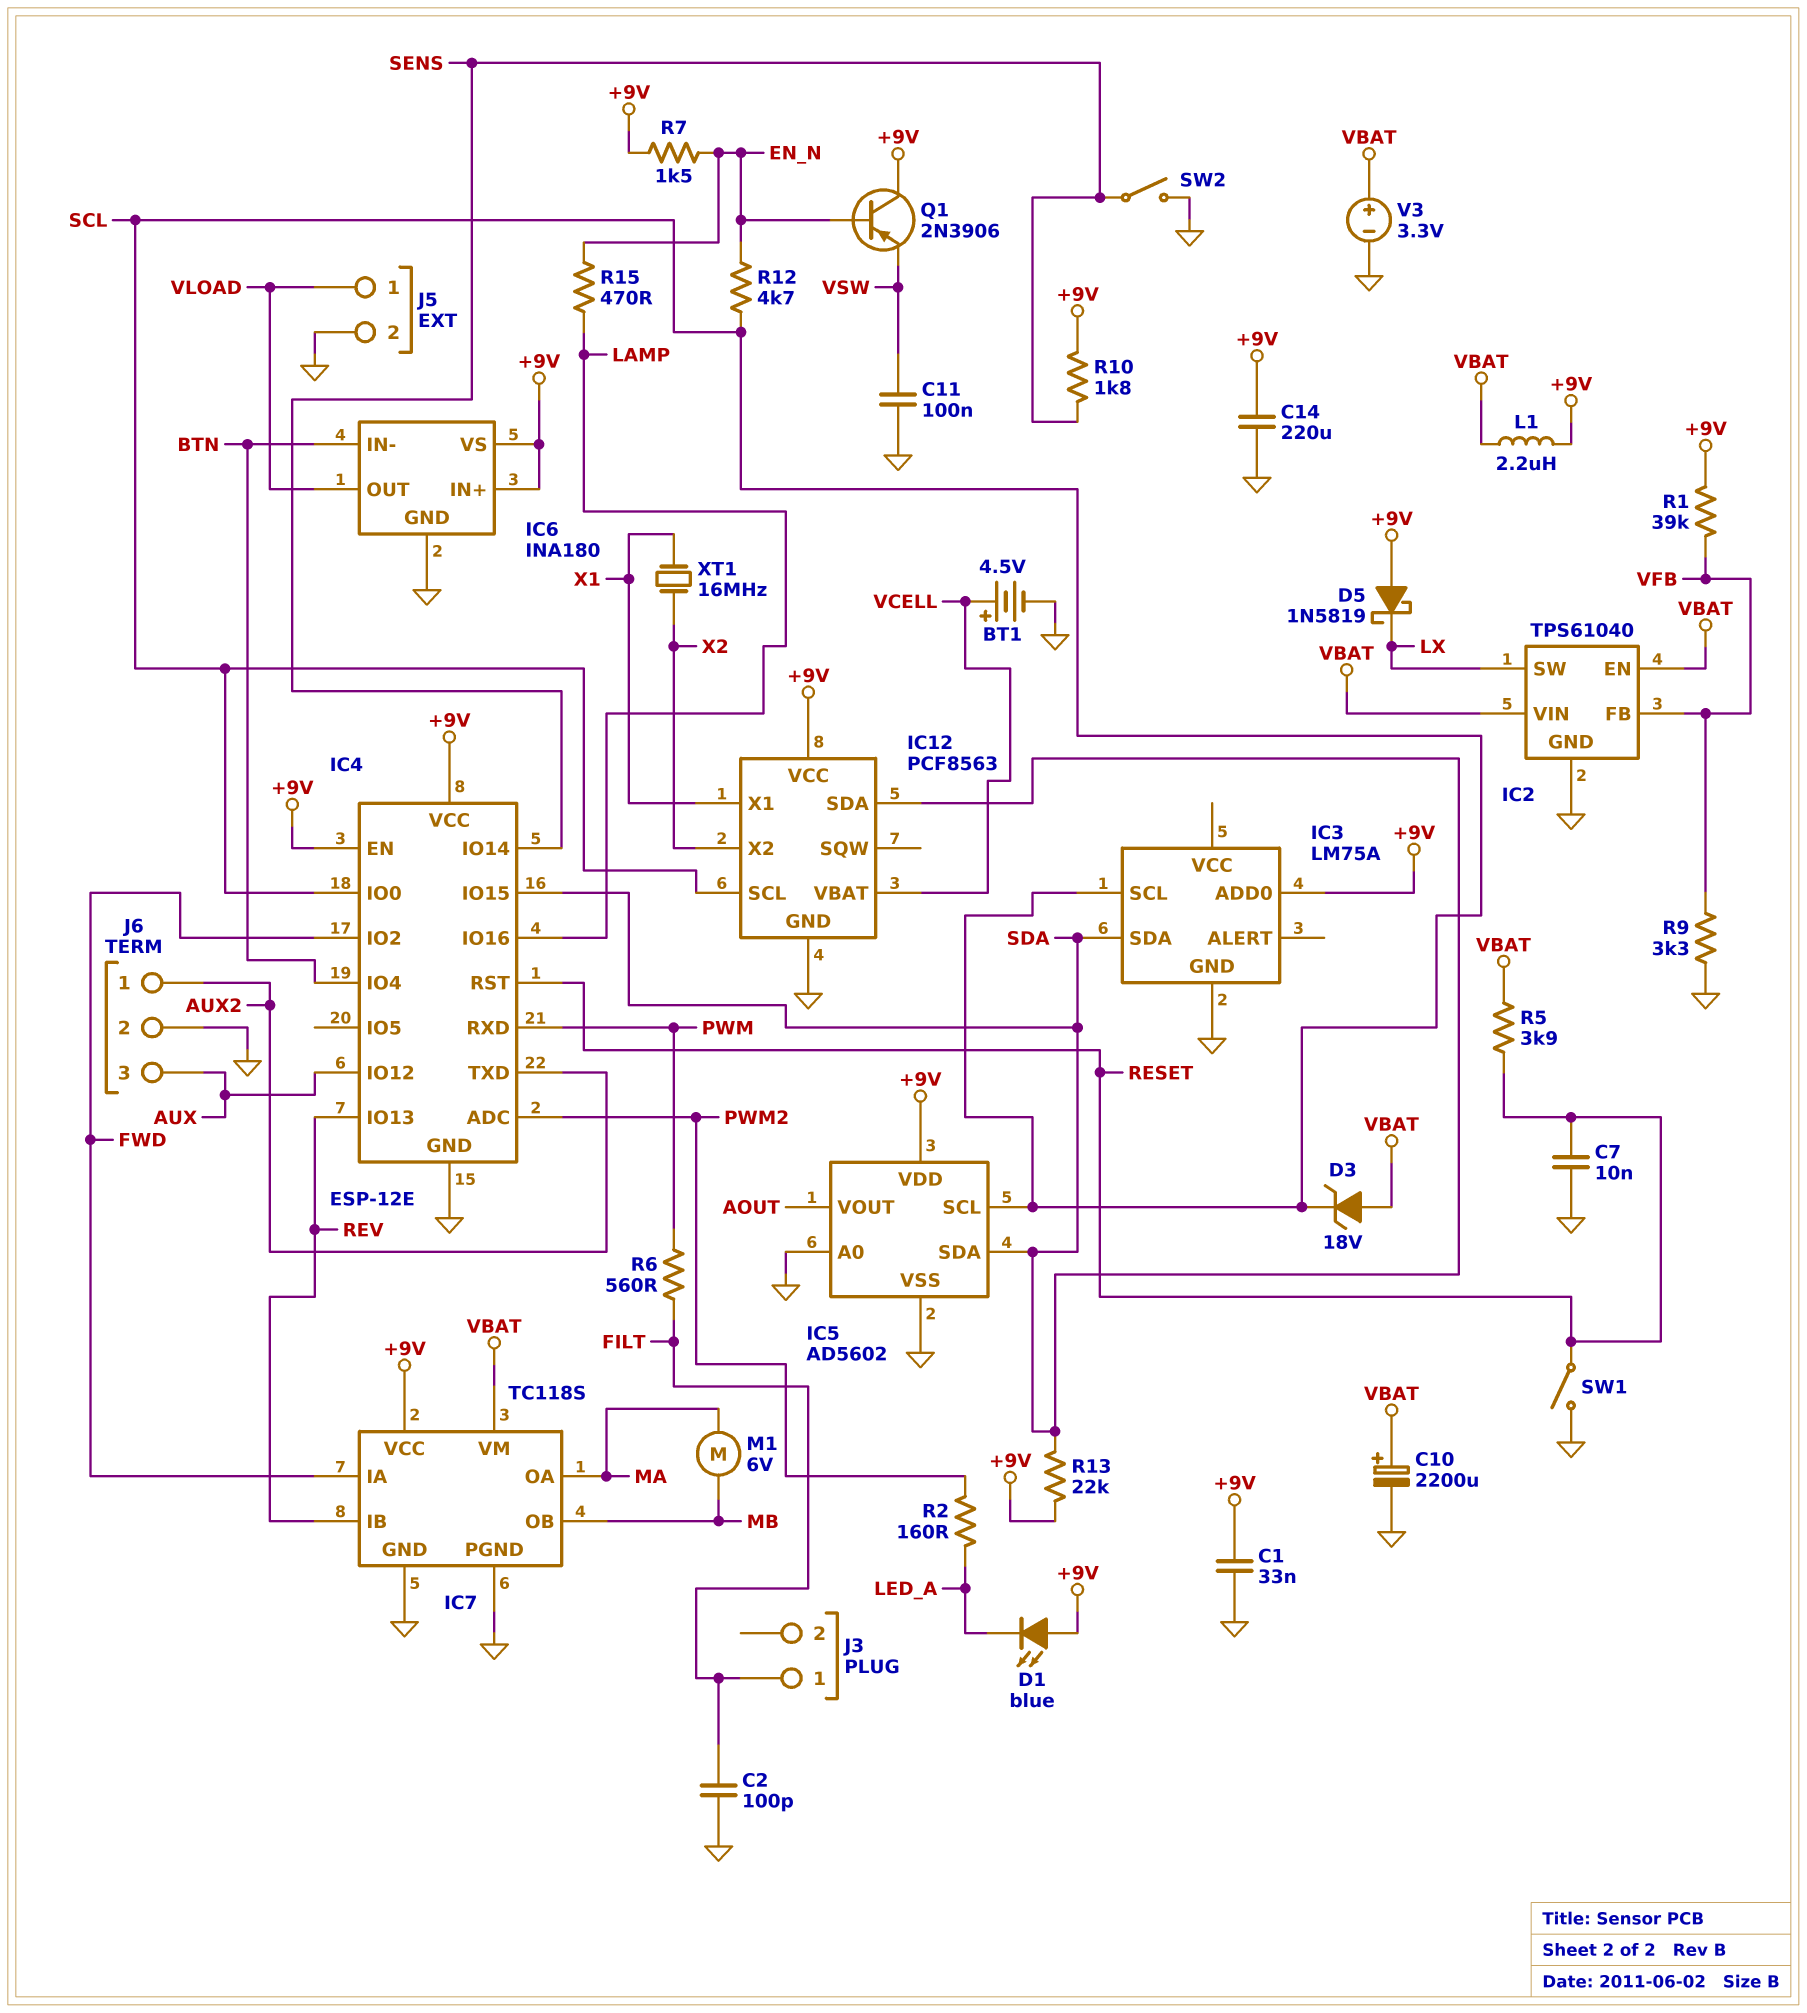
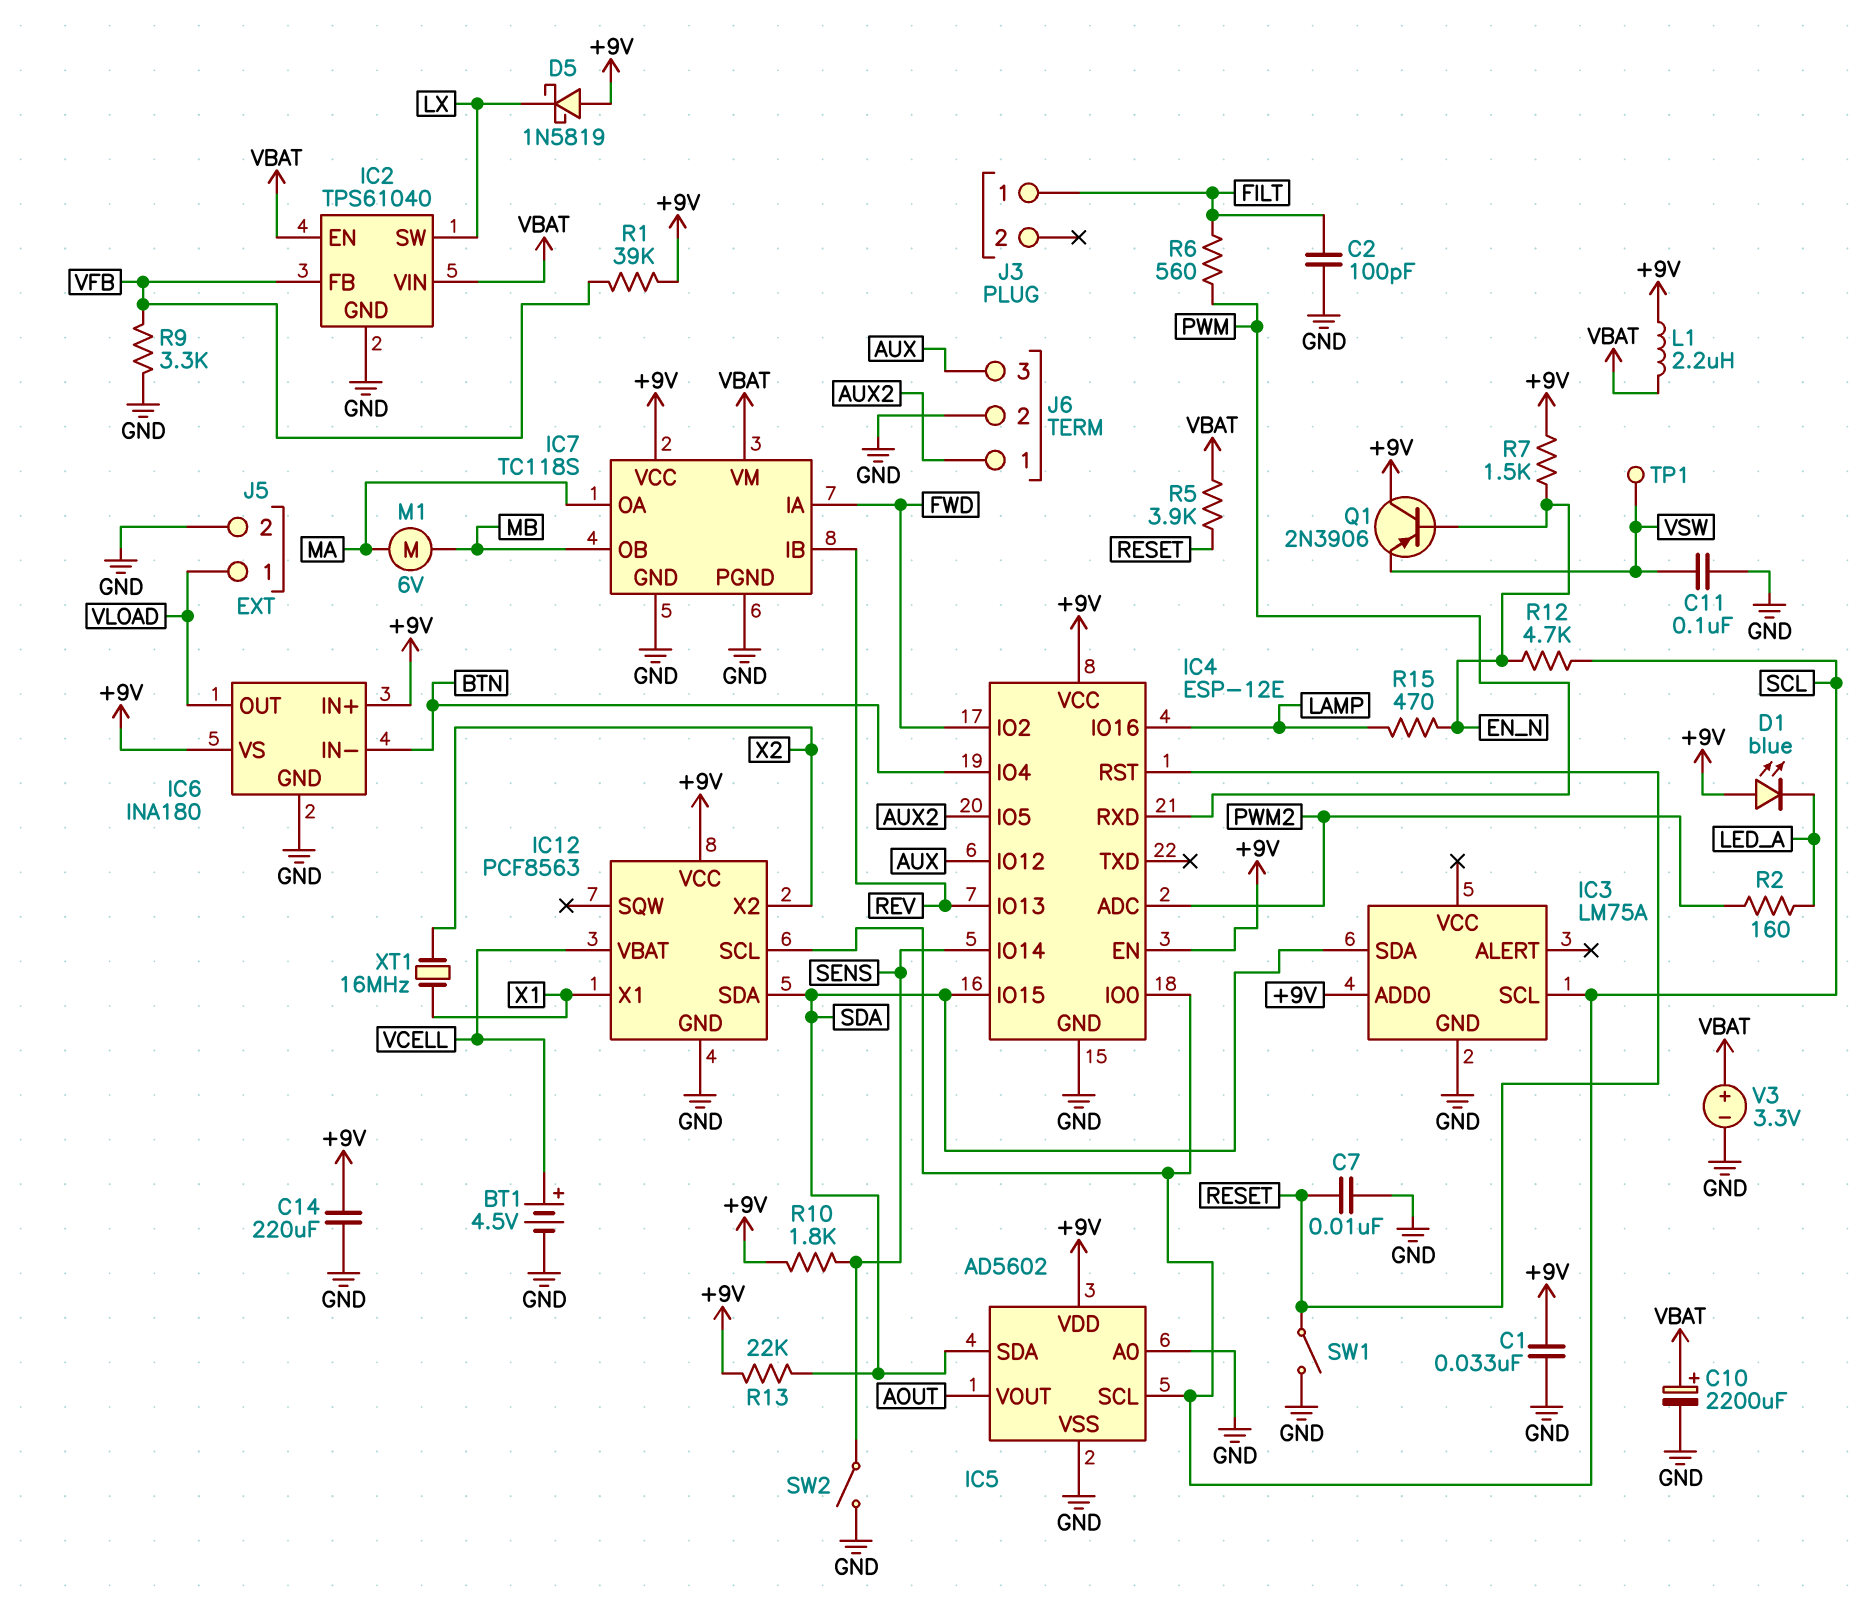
D3: zener 18V (A VBAT, K SCL) -> none
IC4 pin IO5: none -> AUX2
IC4 pin TXD: AUX2 -> none
TP1: none -> test point (VSW)

